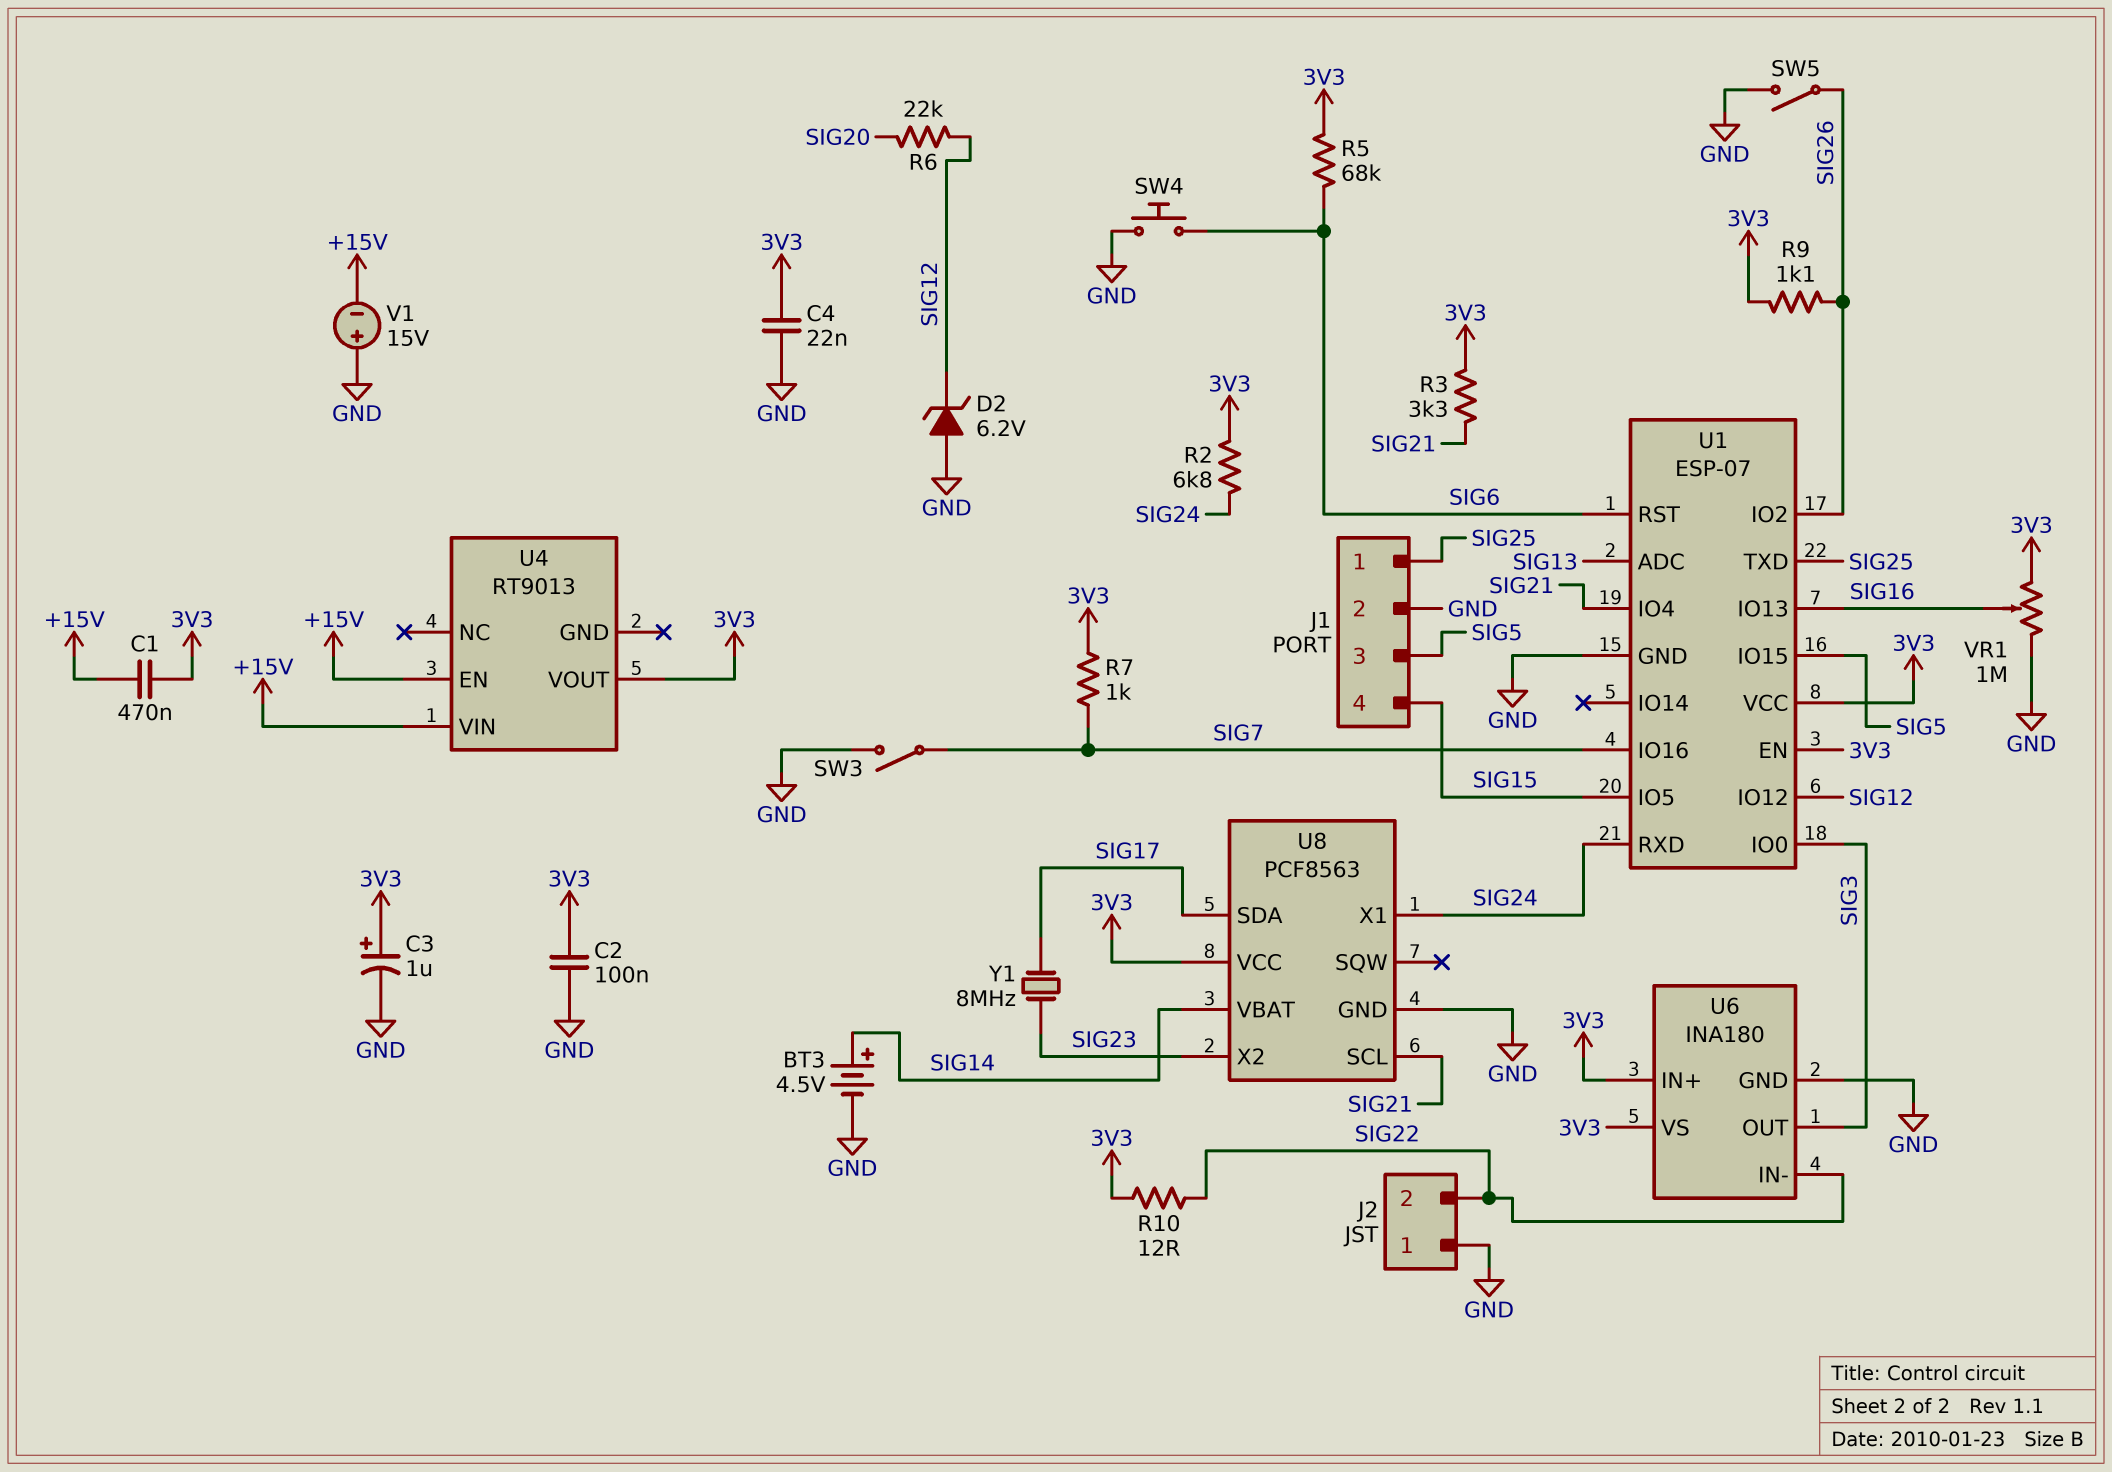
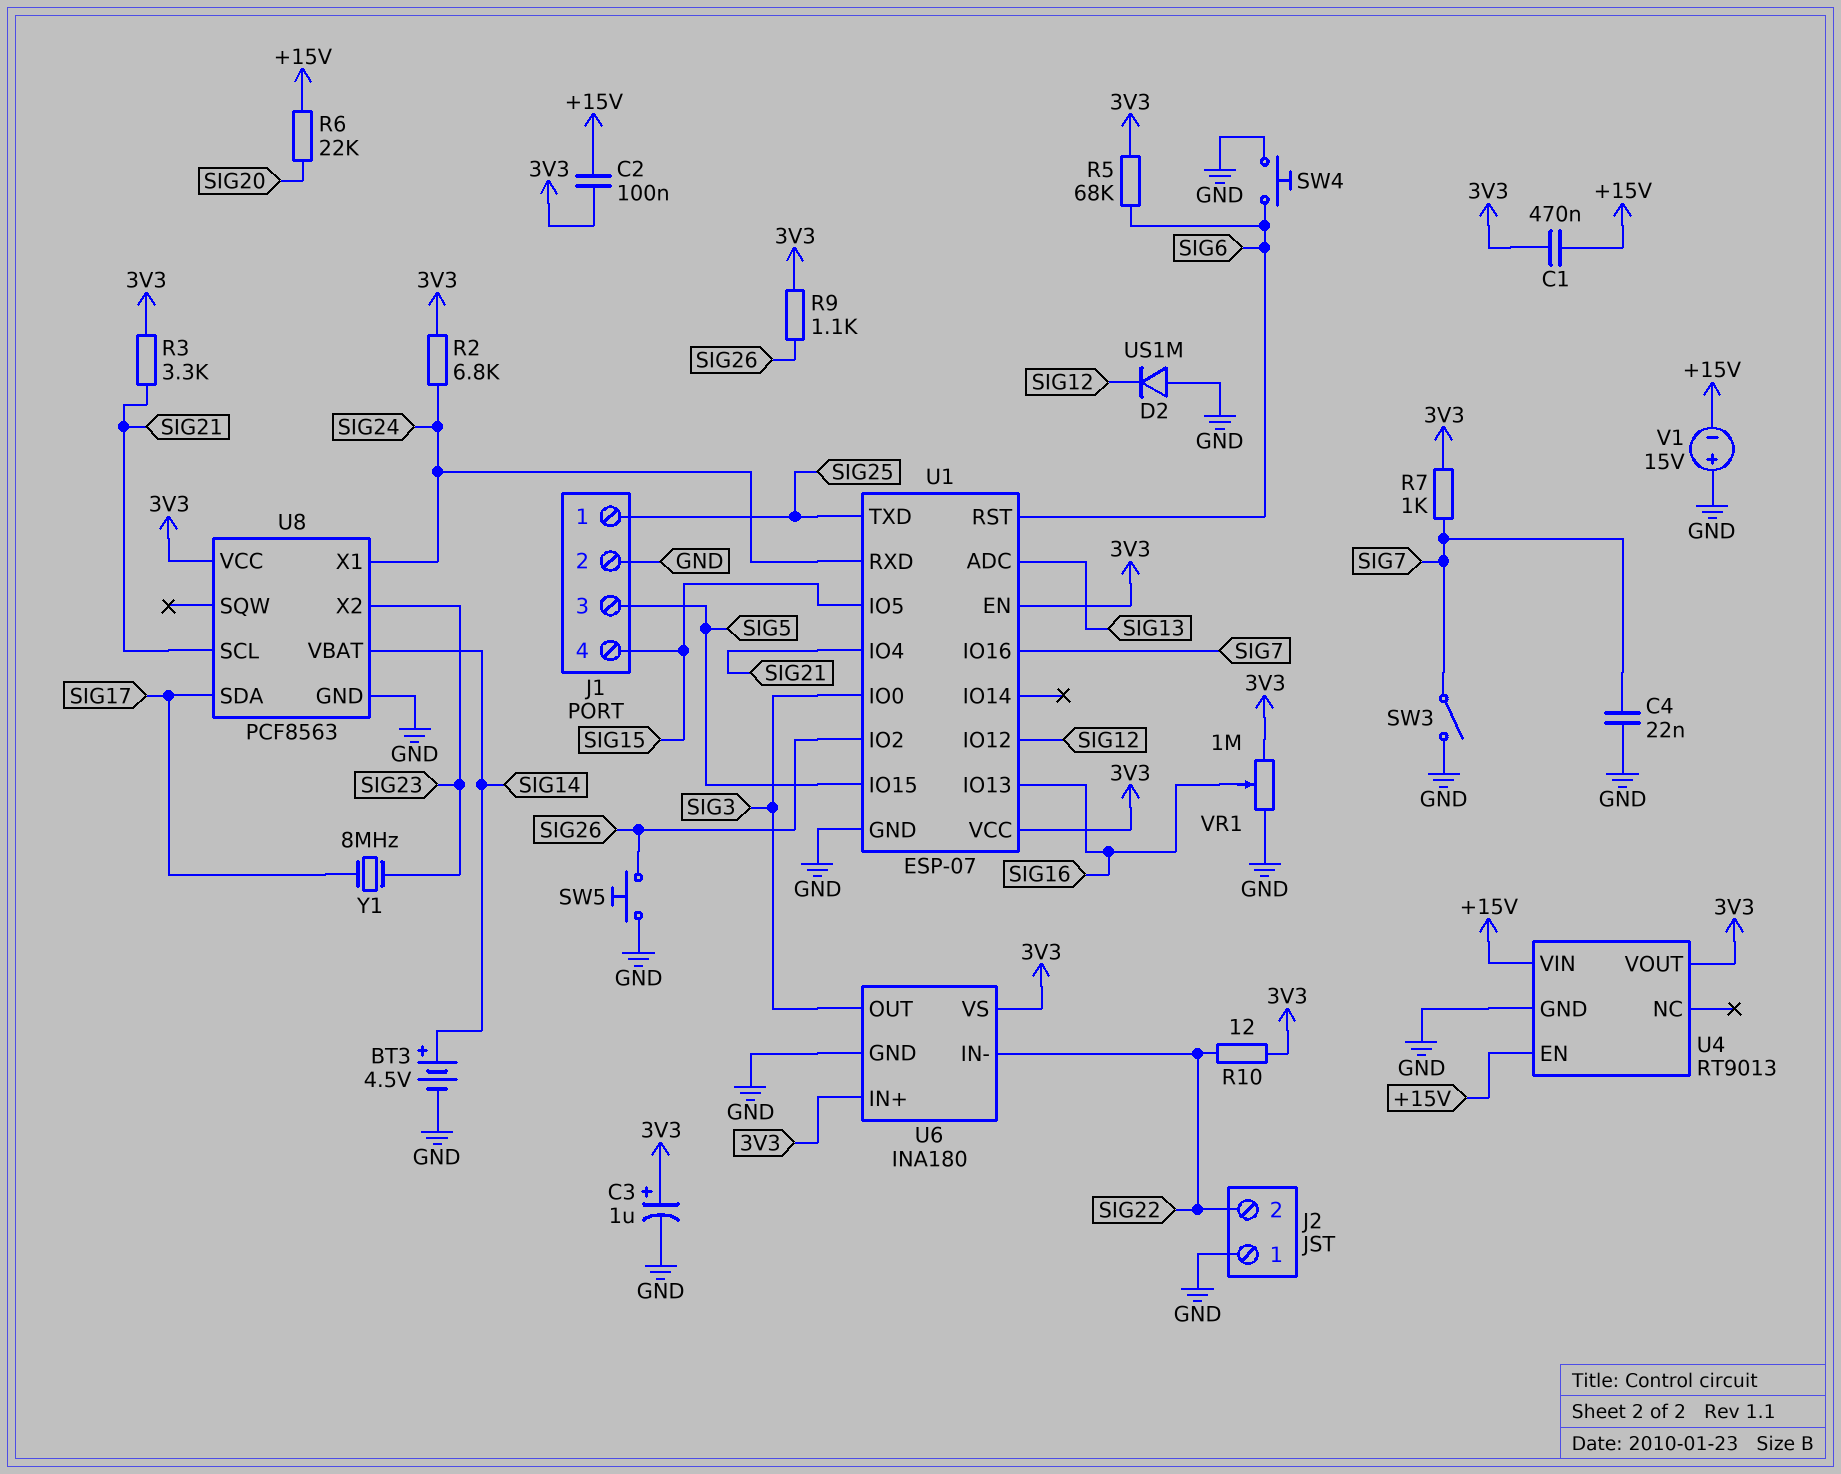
C2: 100nF (3V3, GND) -> 100nF (+15V, 3V3)
C4: 22nF (3V3, GND) -> 22nF (GND, SIG7)
D2: zener 6.2V (A GND, K SIG12) -> diode US1M (A GND, K SIG12)
R6: 22k (SIG12, SIG20) -> 22k (+15V, SIG20)
SW5: switch (GND, SIG26) -> button (GND, SIG26)
U4 pin GND: none -> GND

